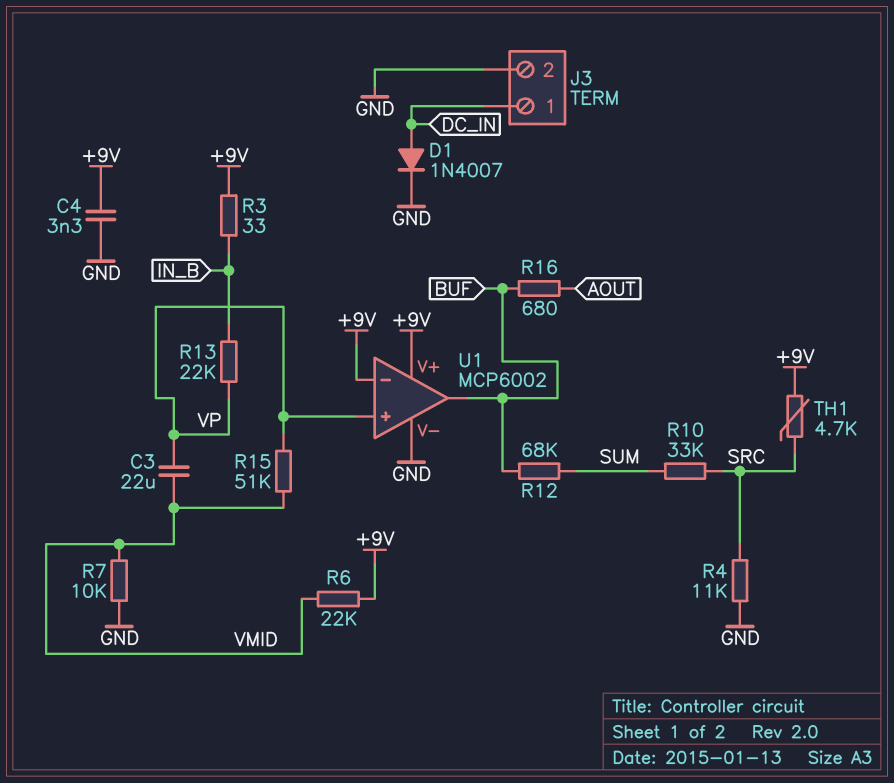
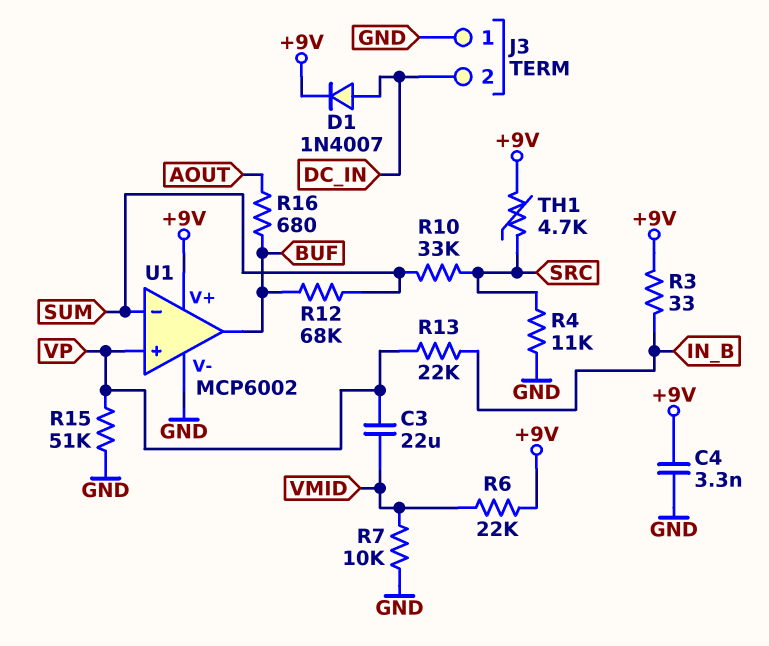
D1: diode 1N4007 (A DC_IN, K GND) -> diode 1N4007 (A DC_IN, K +9V)
J3 pin 1: DC_IN -> GND
J3 pin 2: GND -> DC_IN
R15: 51k (VMID, VP) -> 51k (GND, VP)
U1 pin in-: +9V -> SUM

